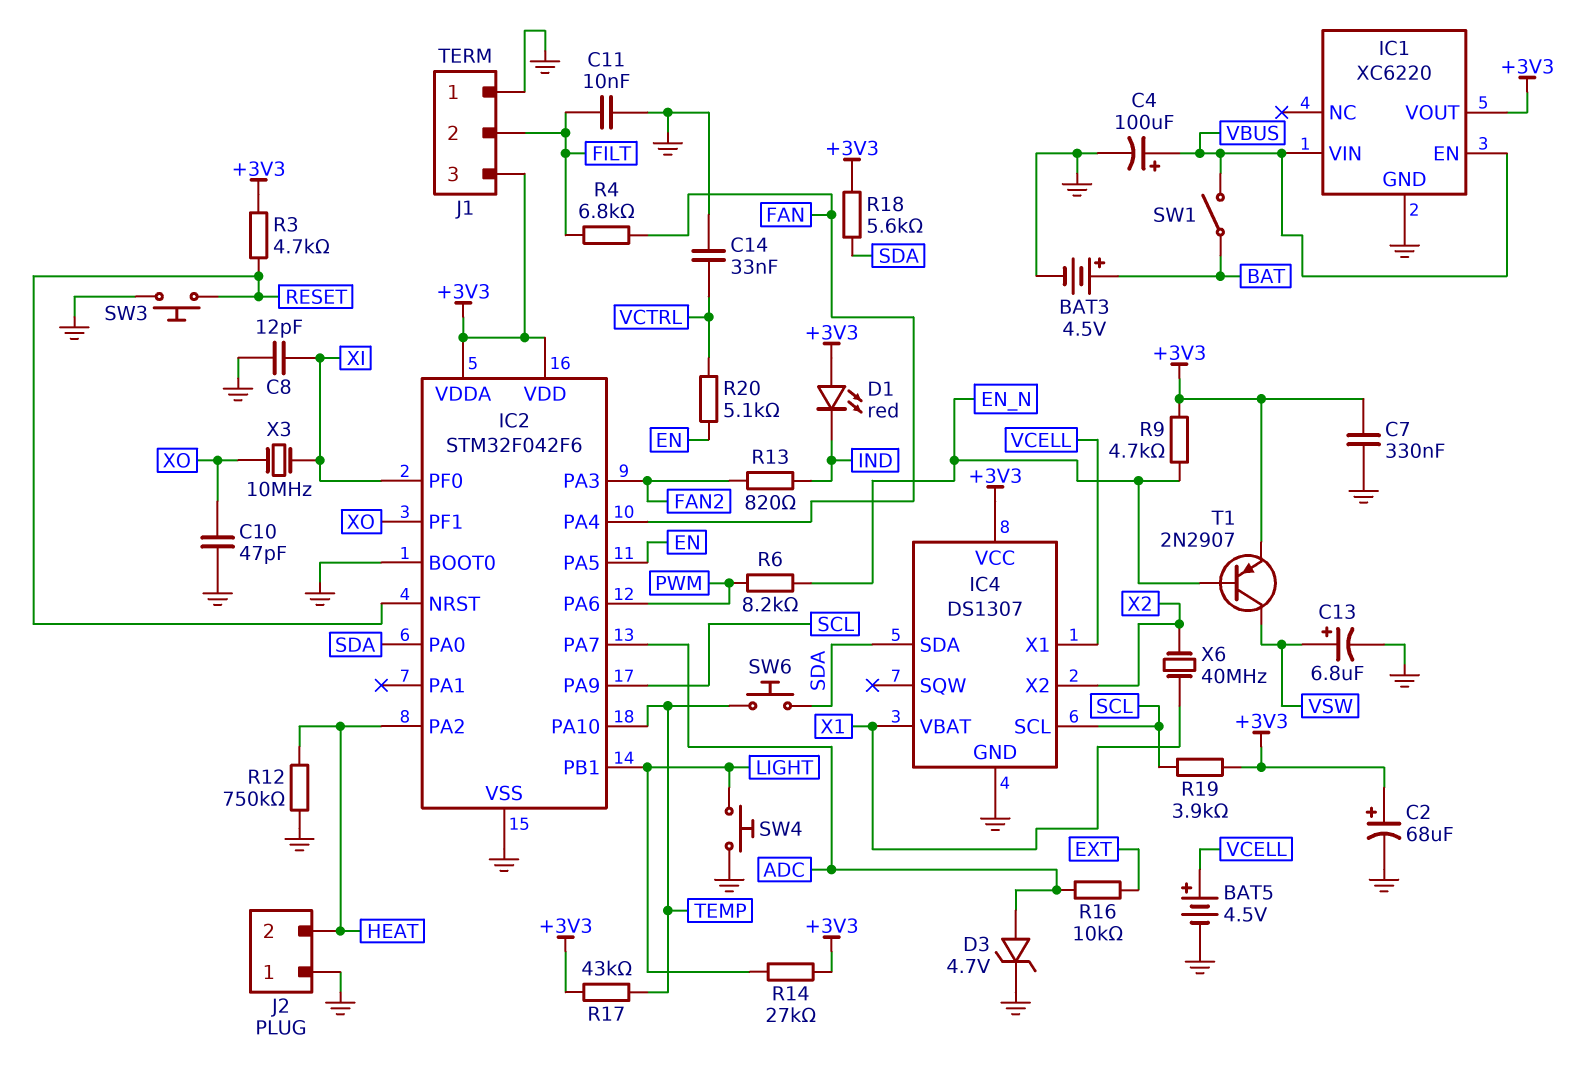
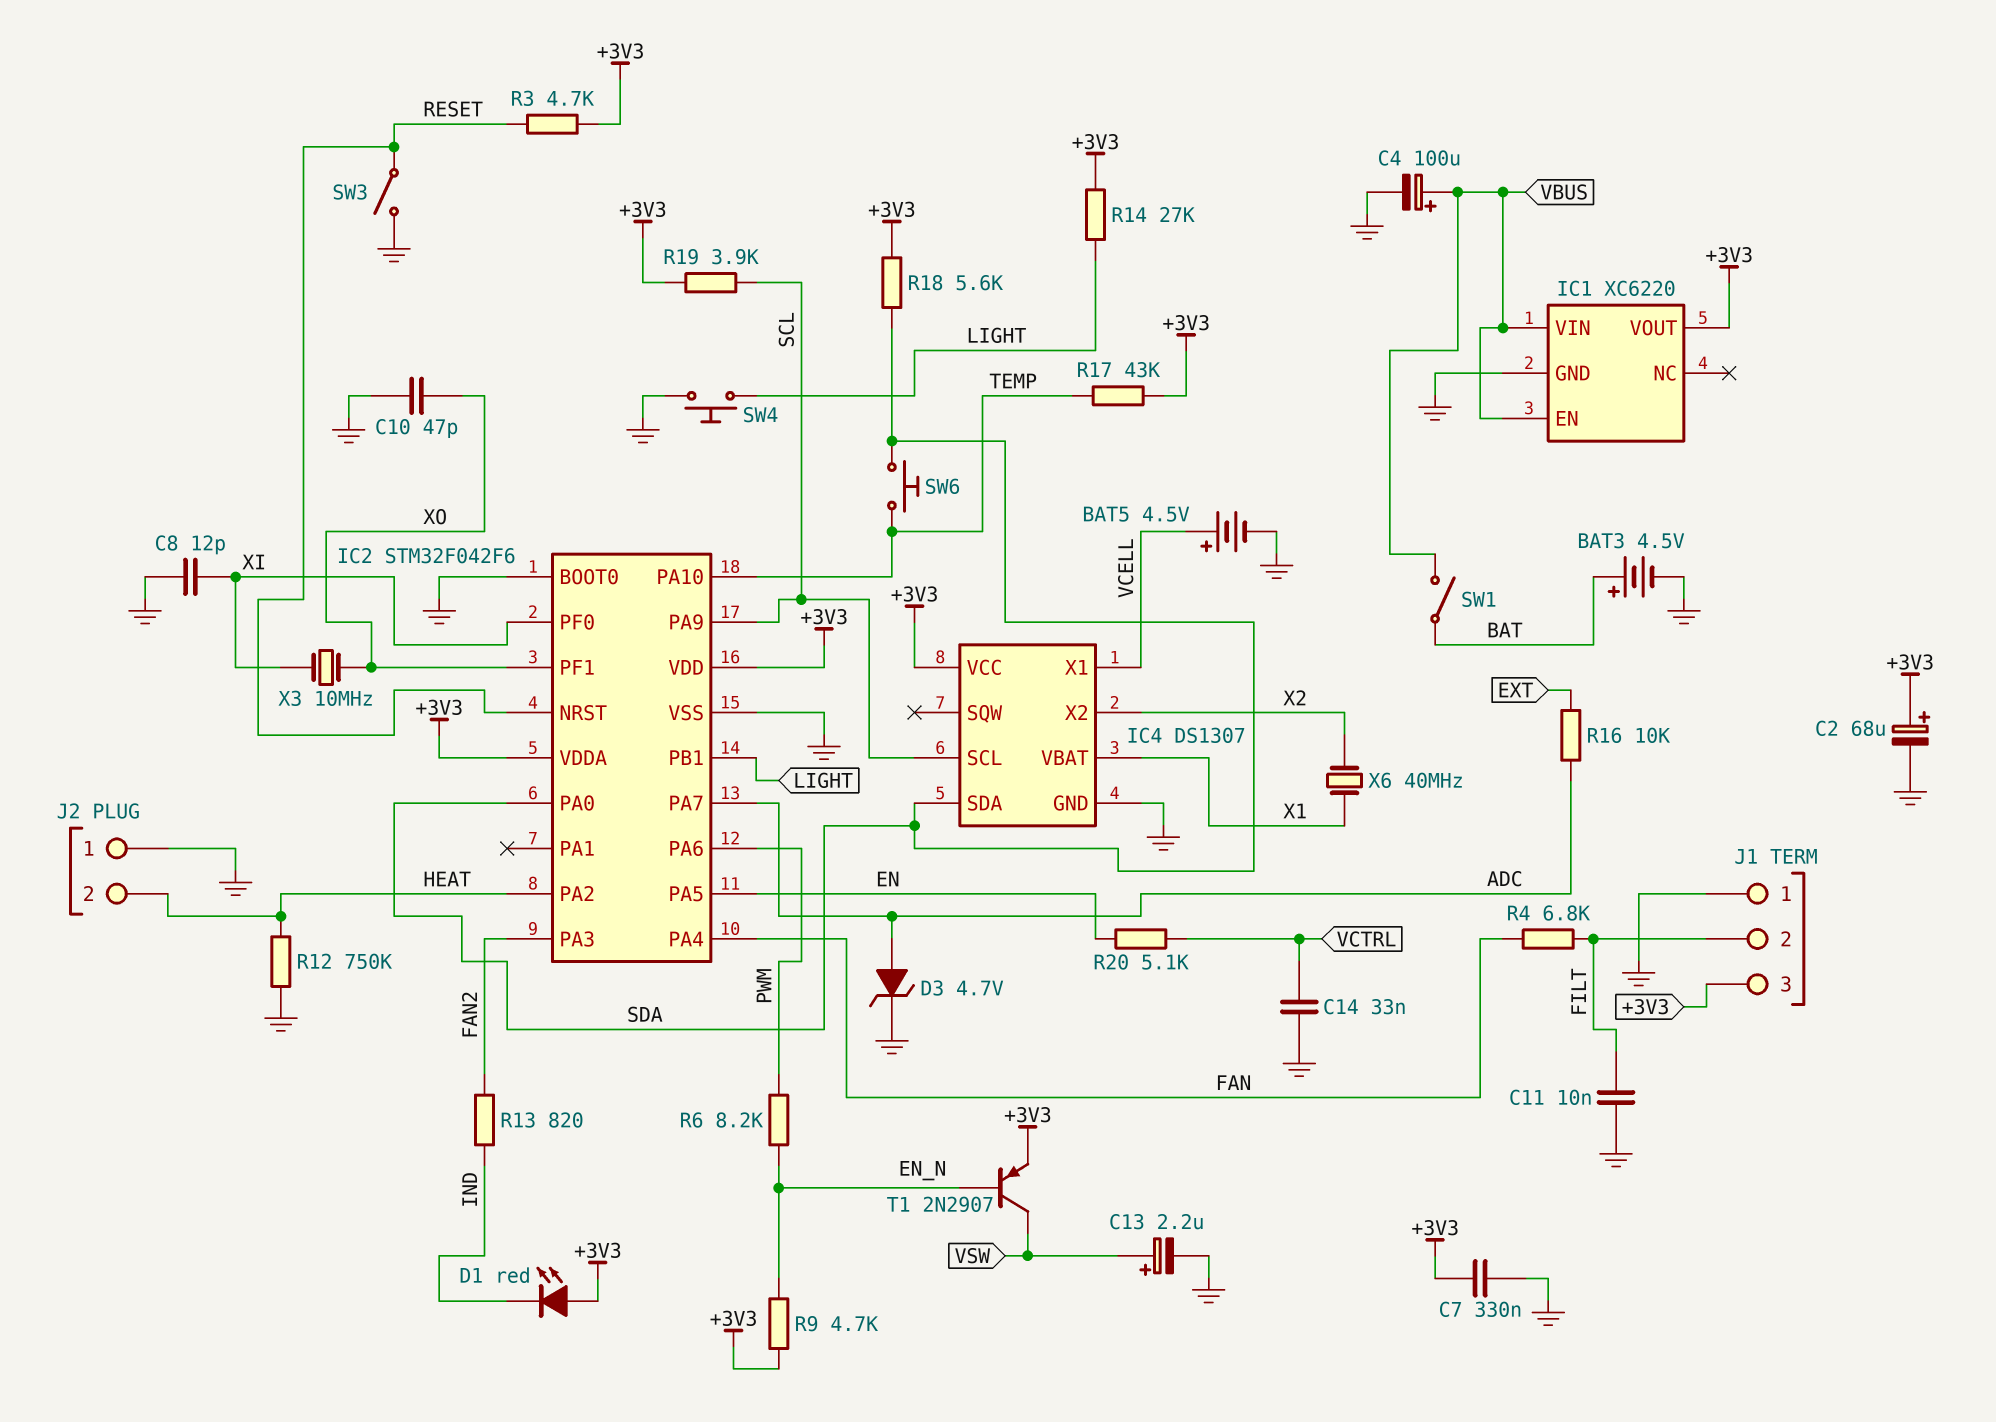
C13: 6.8uF (plus VSW, minus GND) -> 2.2uF (plus VSW, minus GND)
SW3: button (GND, RESET) -> switch (GND, RESET)

